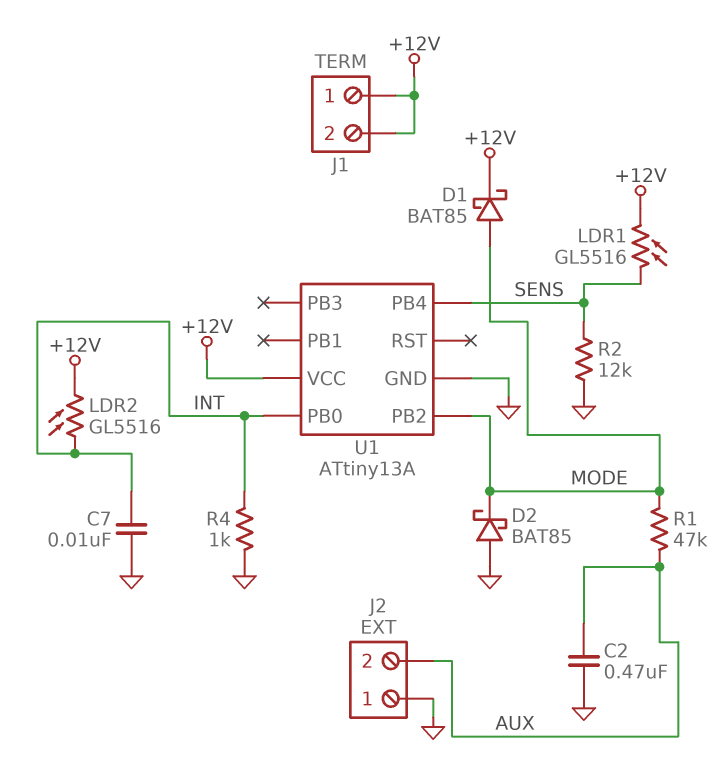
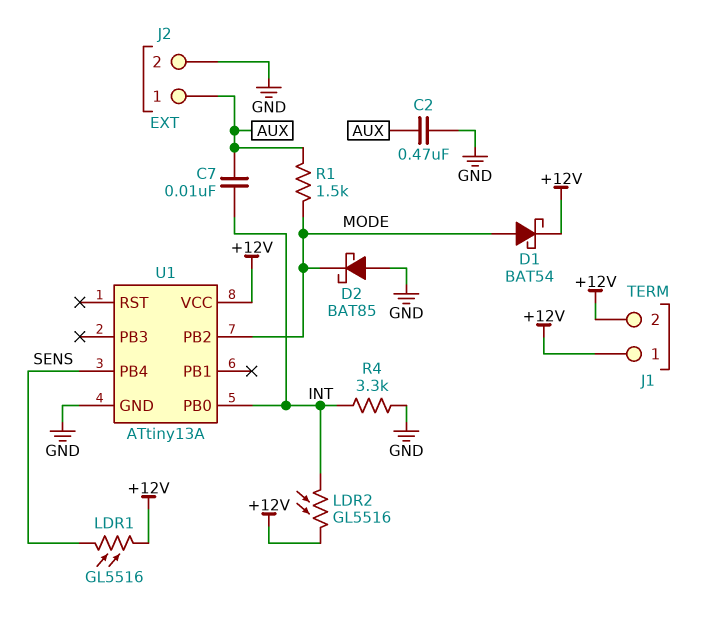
C7: 10nF (GND, INT) -> 10nF (AUX, INT)
D1: schottky BAT85 (A MODE, K +12V) -> schottky BAT54 (A MODE, K +12V)
J2 pin 1: GND -> AUX
J2 pin 2: AUX -> GND
R1: 47k (AUX, MODE) -> 1.5k (AUX, MODE)
R2: 12k (GND, SENS) -> none
R4: 1k (GND, INT) -> 3.3k (GND, INT)

